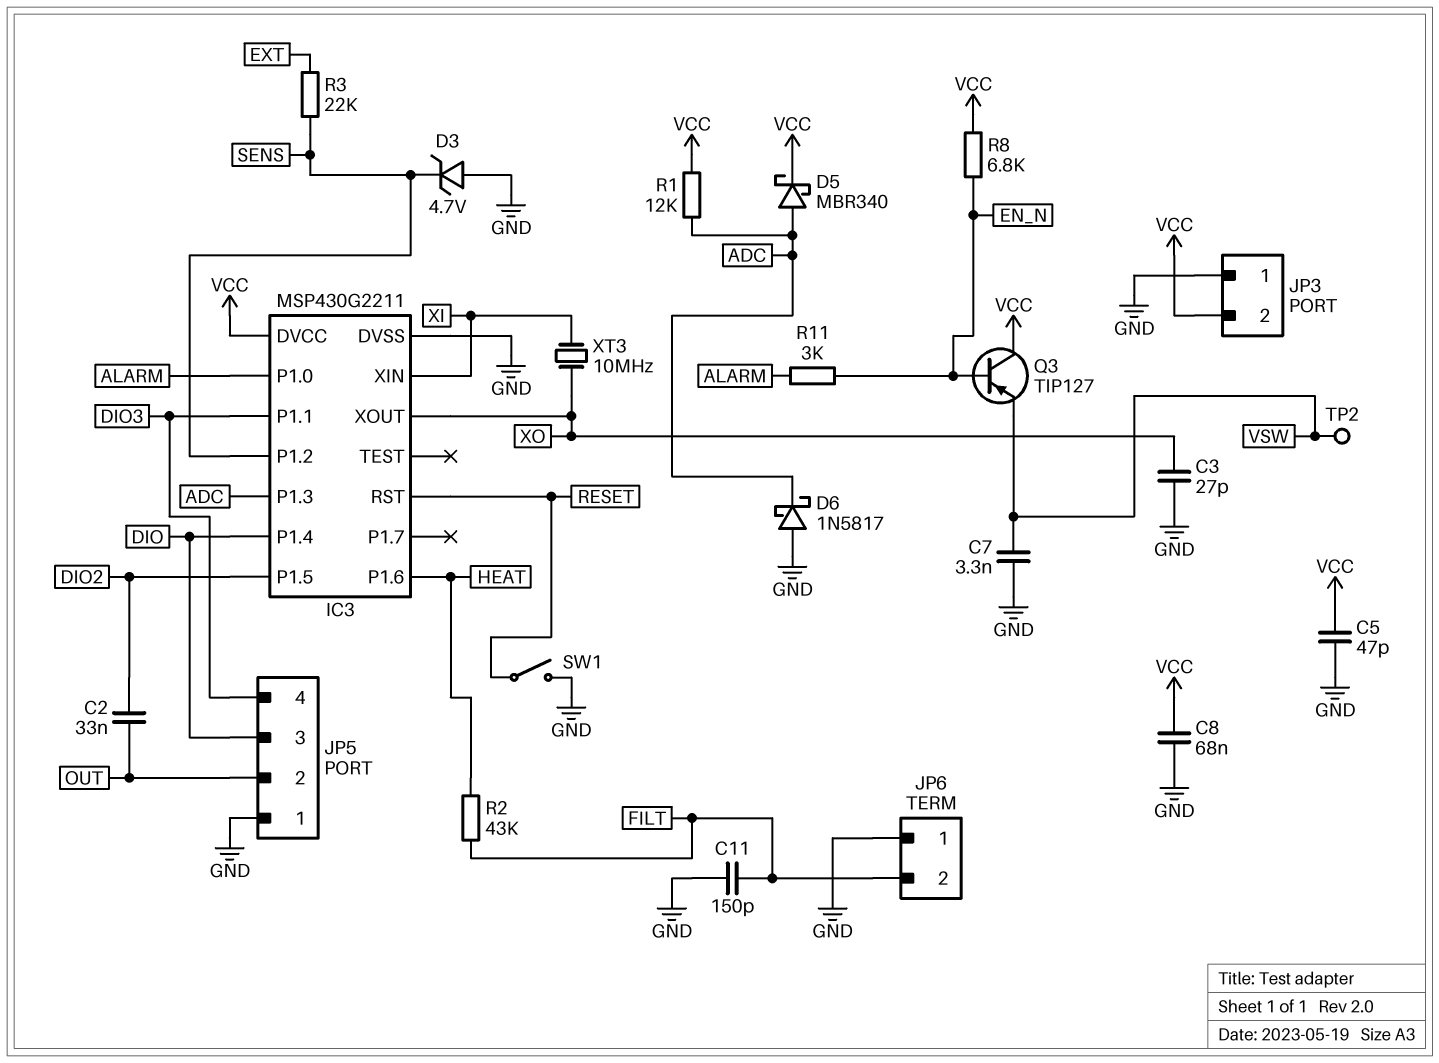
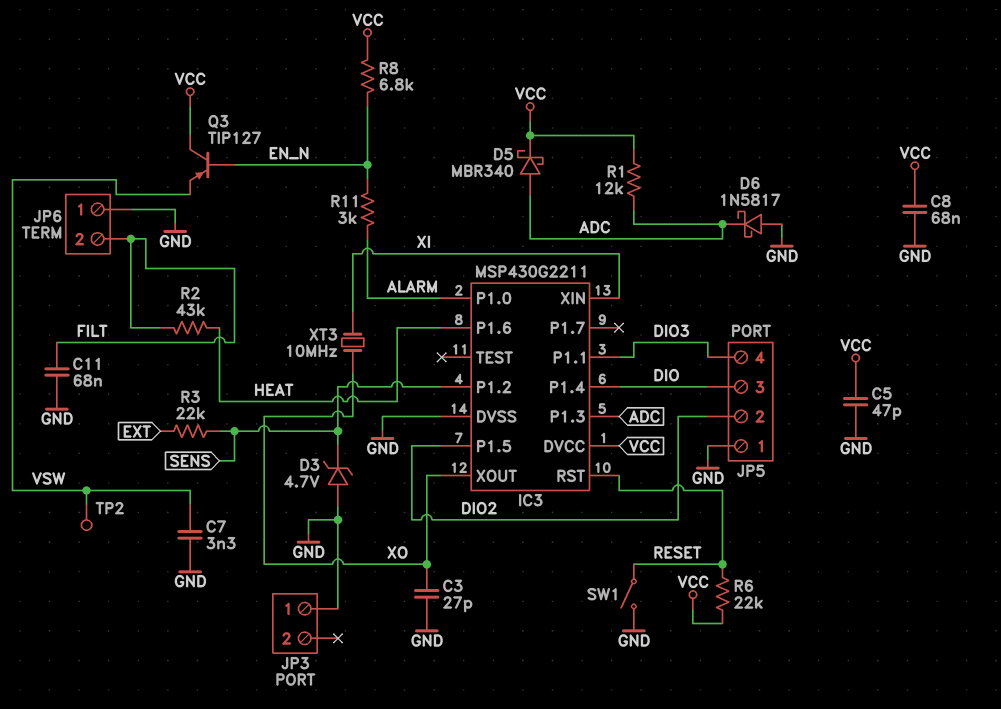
C2: 33nF (DIO2, OUT) -> none
C11: 150pF (FILT, GND) -> 68nF (FILT, GND)
JP3 pin 2: VCC -> none
JP5 pin 2: OUT -> DIO2
R6: none -> 22k (RESET, VCC)

